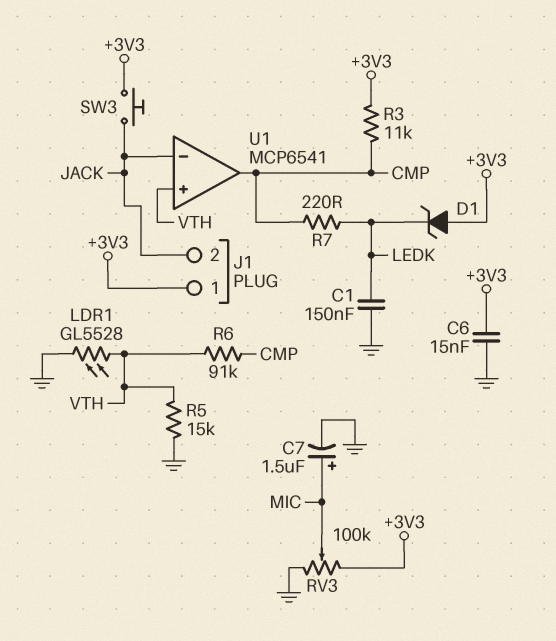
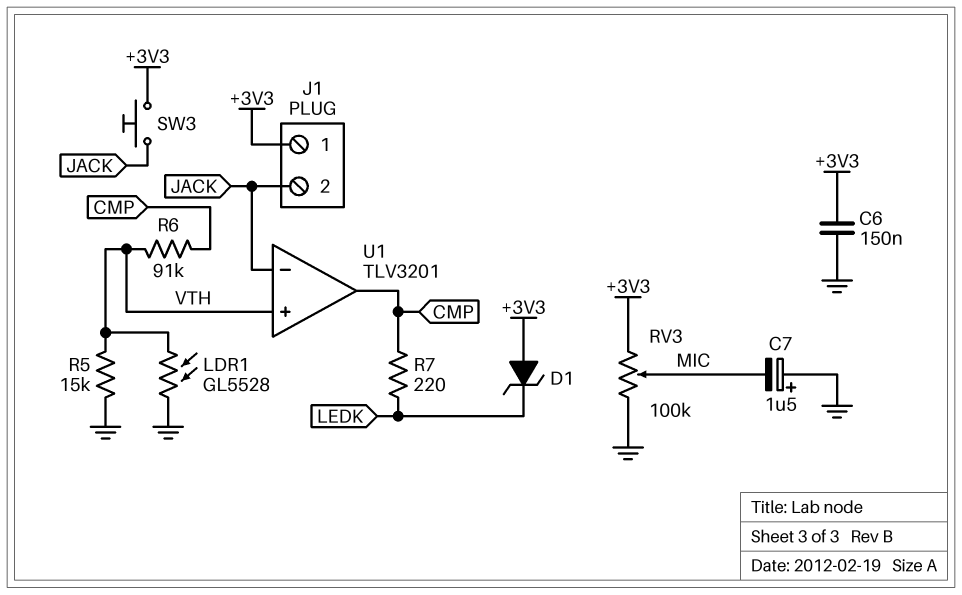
C1: 150nF (GND, LEDK) -> none
C6: 15nF (+3V3, GND) -> 150nF (+3V3, GND)
C7: 1.5uF (plus MIC, minus GND) -> 1.5uF (plus GND, minus MIC)
R3: 11k (+3V3, CMP) -> none
U1: MCP6541 -> TLV3201

